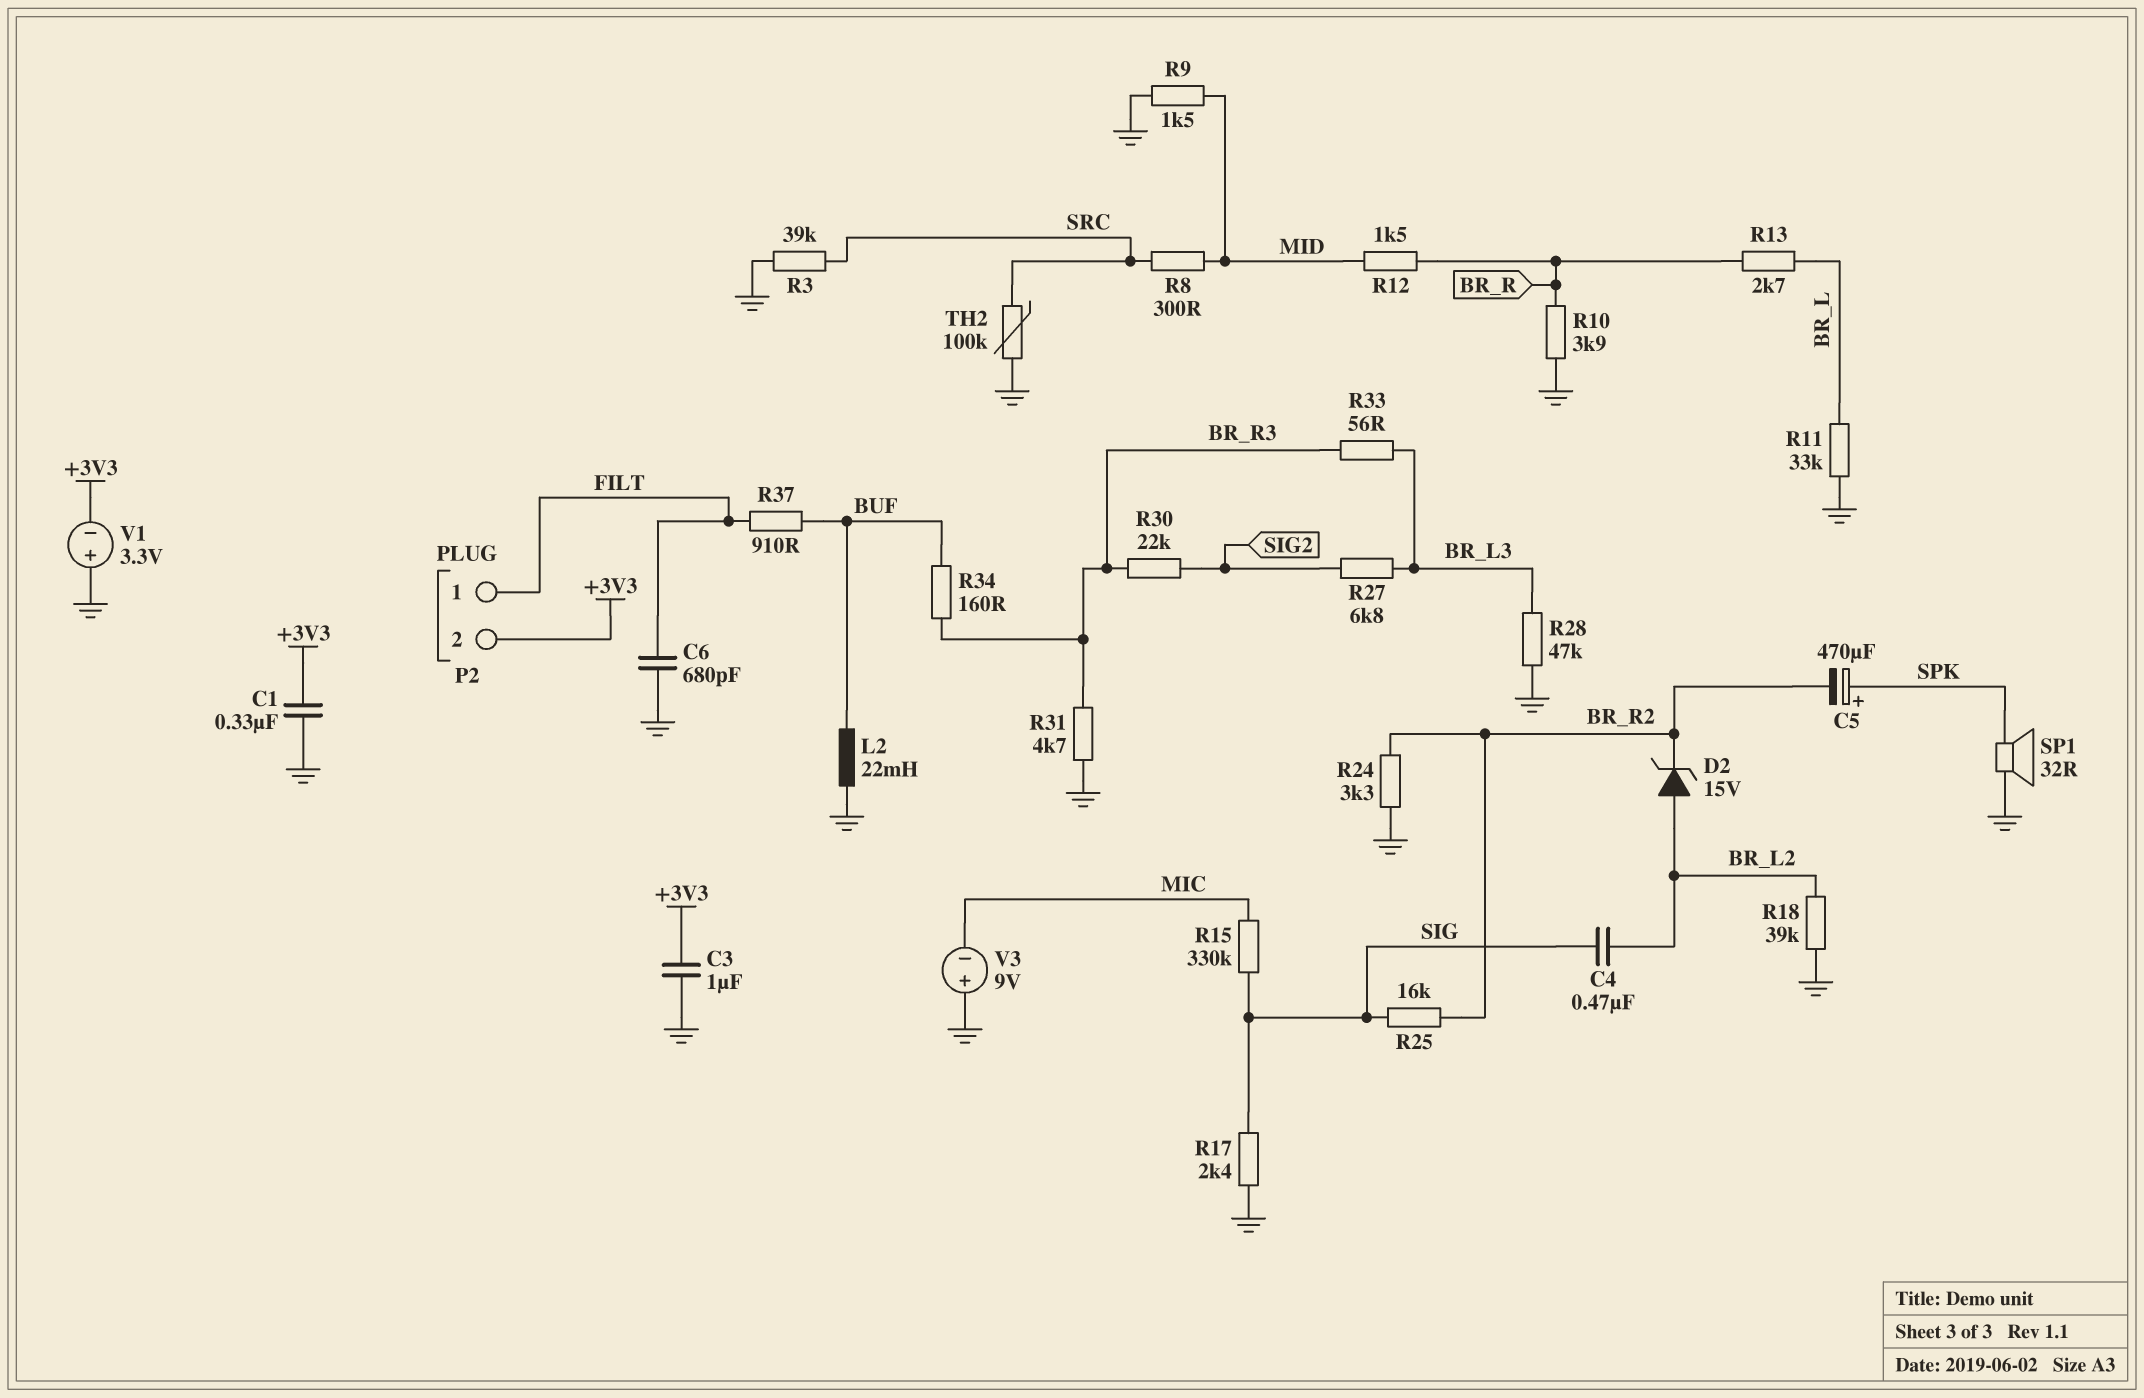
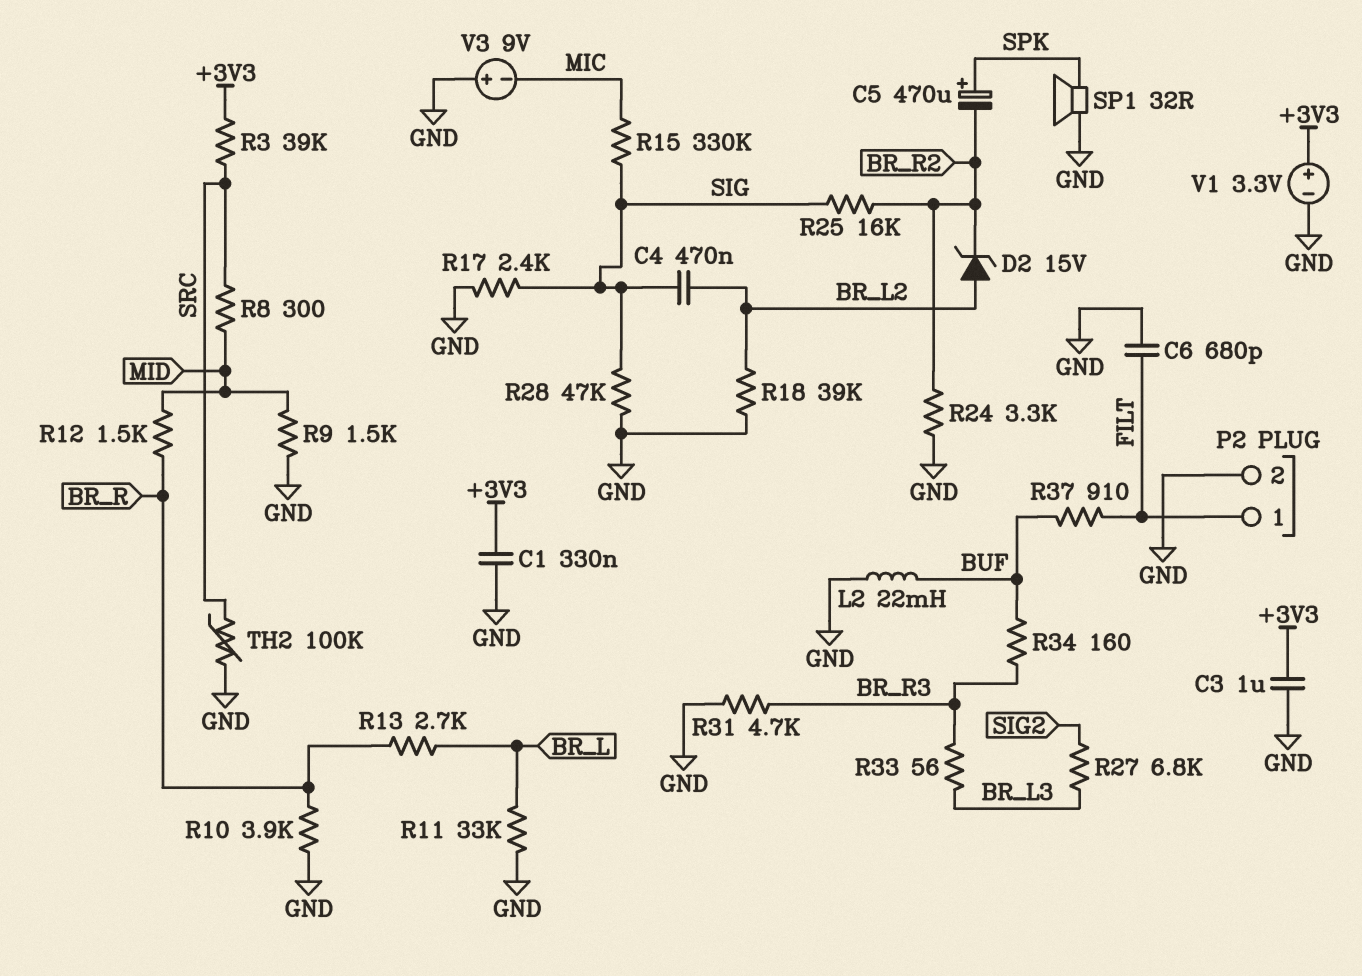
P2 pin 2: +3V3 -> GND
R3: 39k (GND, SRC) -> 39k (+3V3, SRC)
R28: 47k (BR_L3, GND) -> 47k (GND, SIG)
R30: 22k (BR_R3, SIG2) -> none
V1: 3.3V (plus GND, minus +3V3) -> 3.3V (plus +3V3, minus GND)

